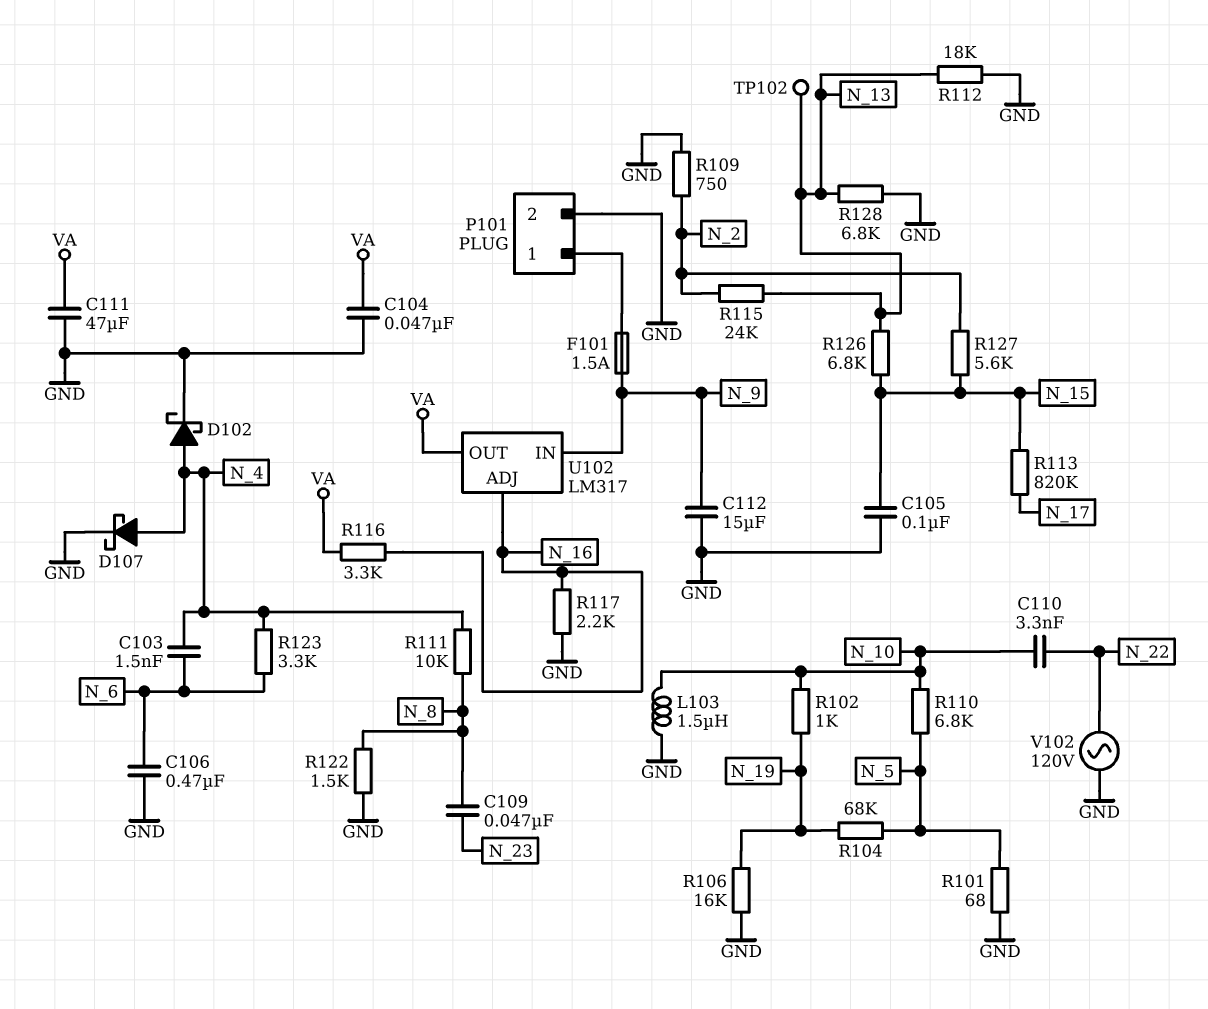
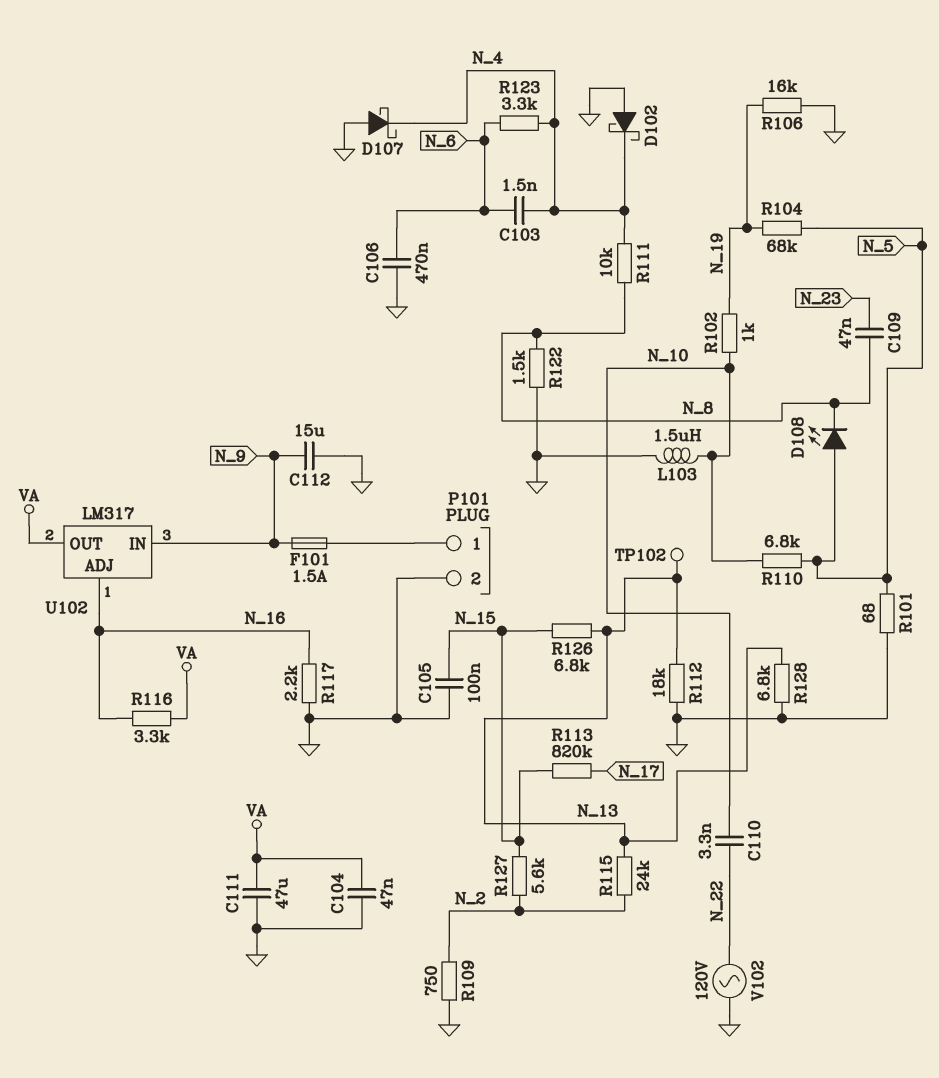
D102: schottky (A N_4, K GND) -> schottky (A GND, K N_4)
D107: schottky (A N_4, K GND) -> schottky (A GND, K N_4)
D108: none -> LED (A N_5, K N_8)

